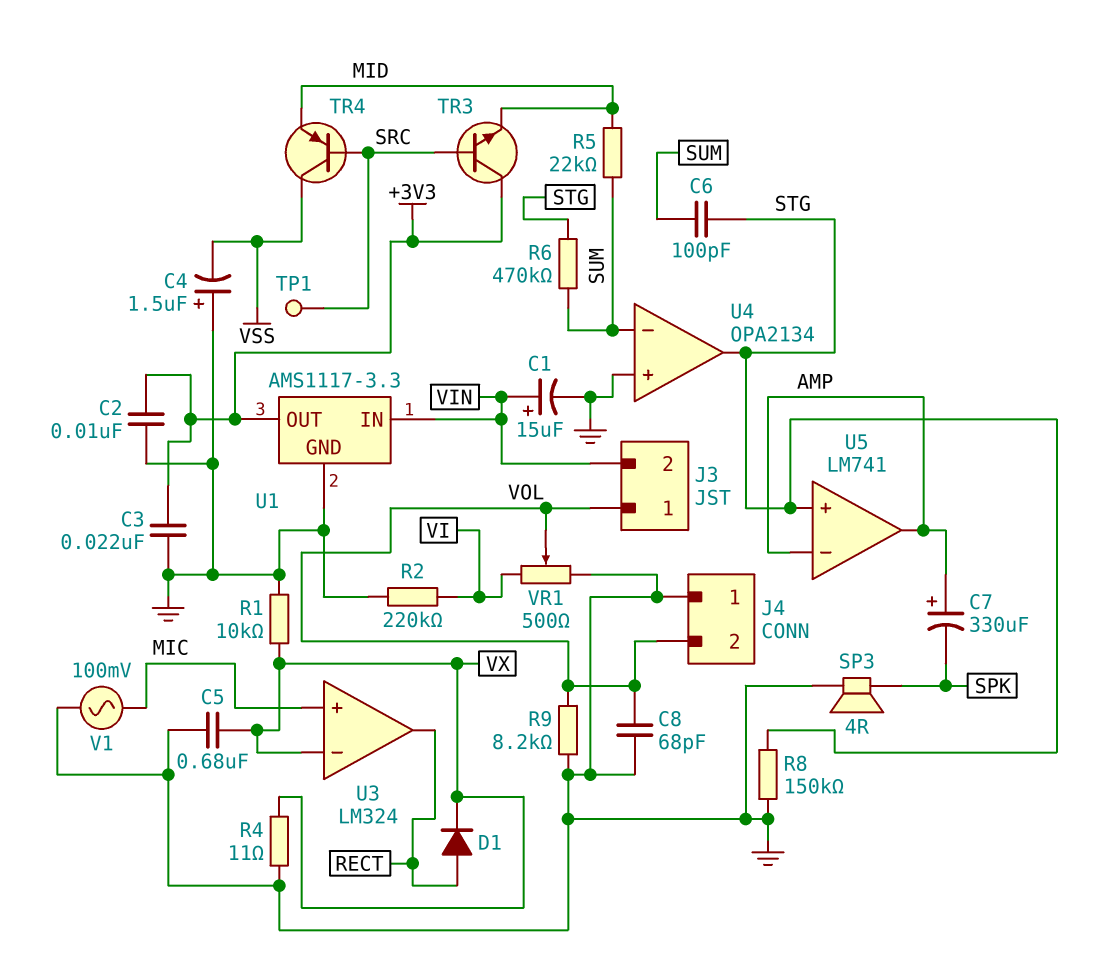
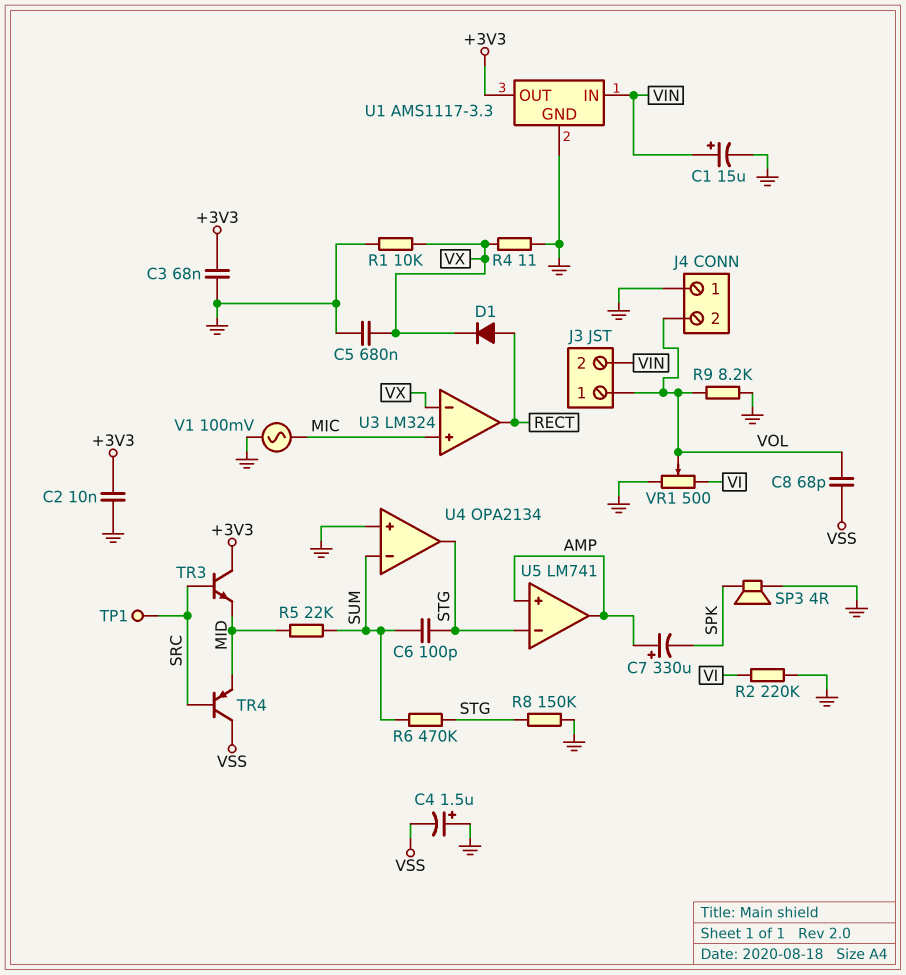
C3: 22nF (+3V3, GND) -> 68nF (+3V3, GND)
C8: 68pF (GND, VOL) -> 68pF (VOL, VSS)
U5 pin in+: STG -> AMP
U5 pin in-: AMP -> STG

